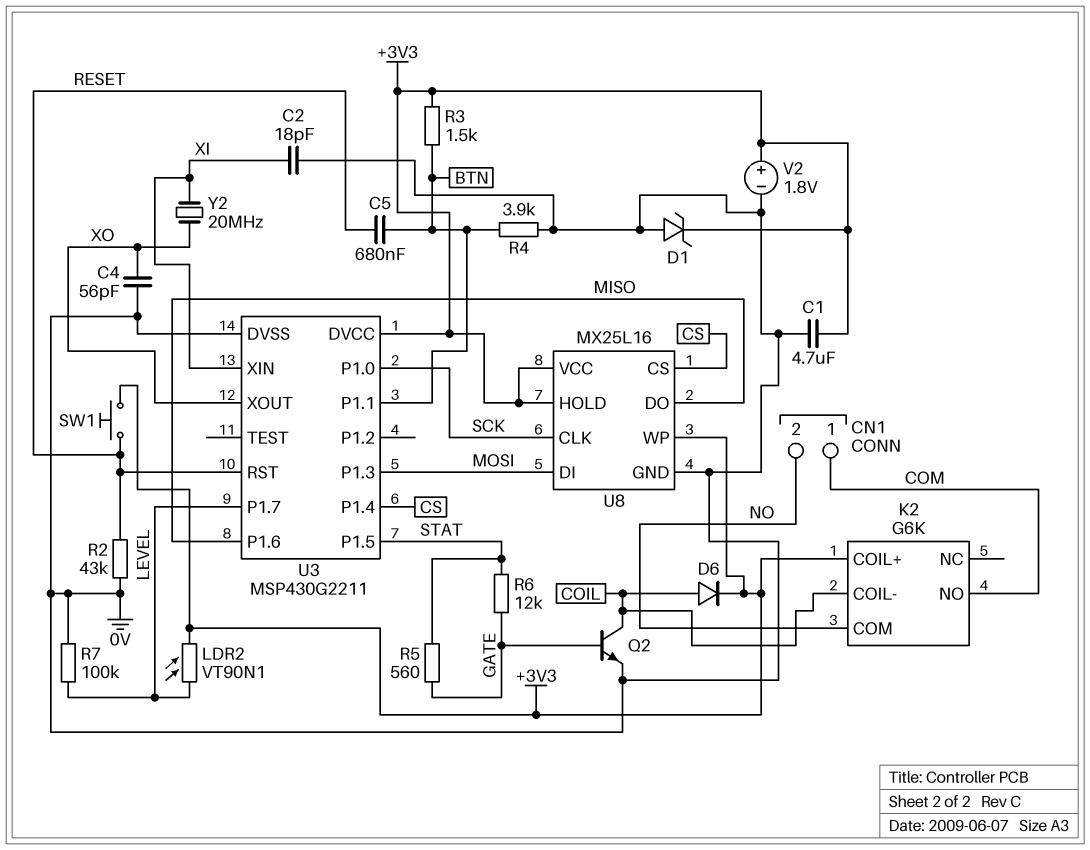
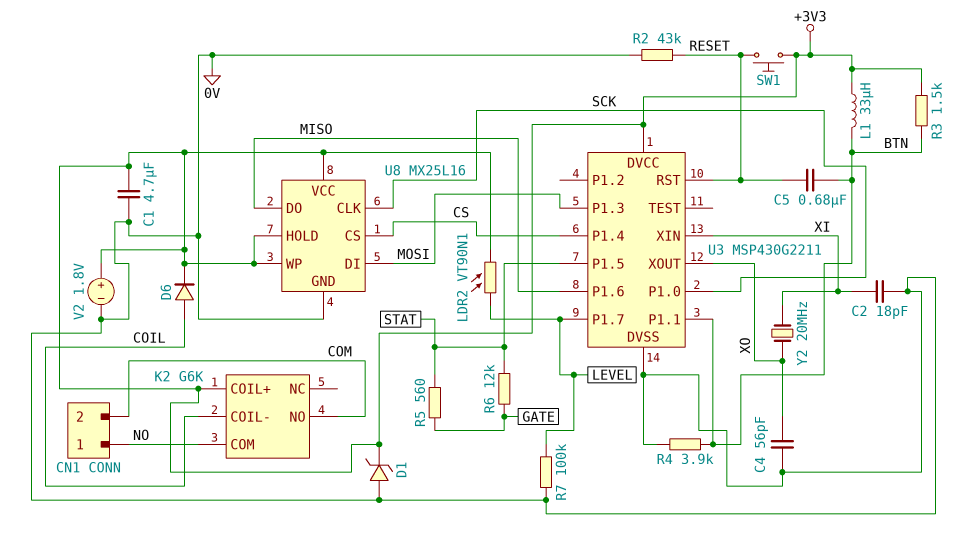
CN1 pin 1: COM -> NO
CN1 pin 2: NO -> COM
L1: none -> 33uH (+3V3, BTN)
Q2: NPN (B GATE, C COIL, E 0V) -> none

